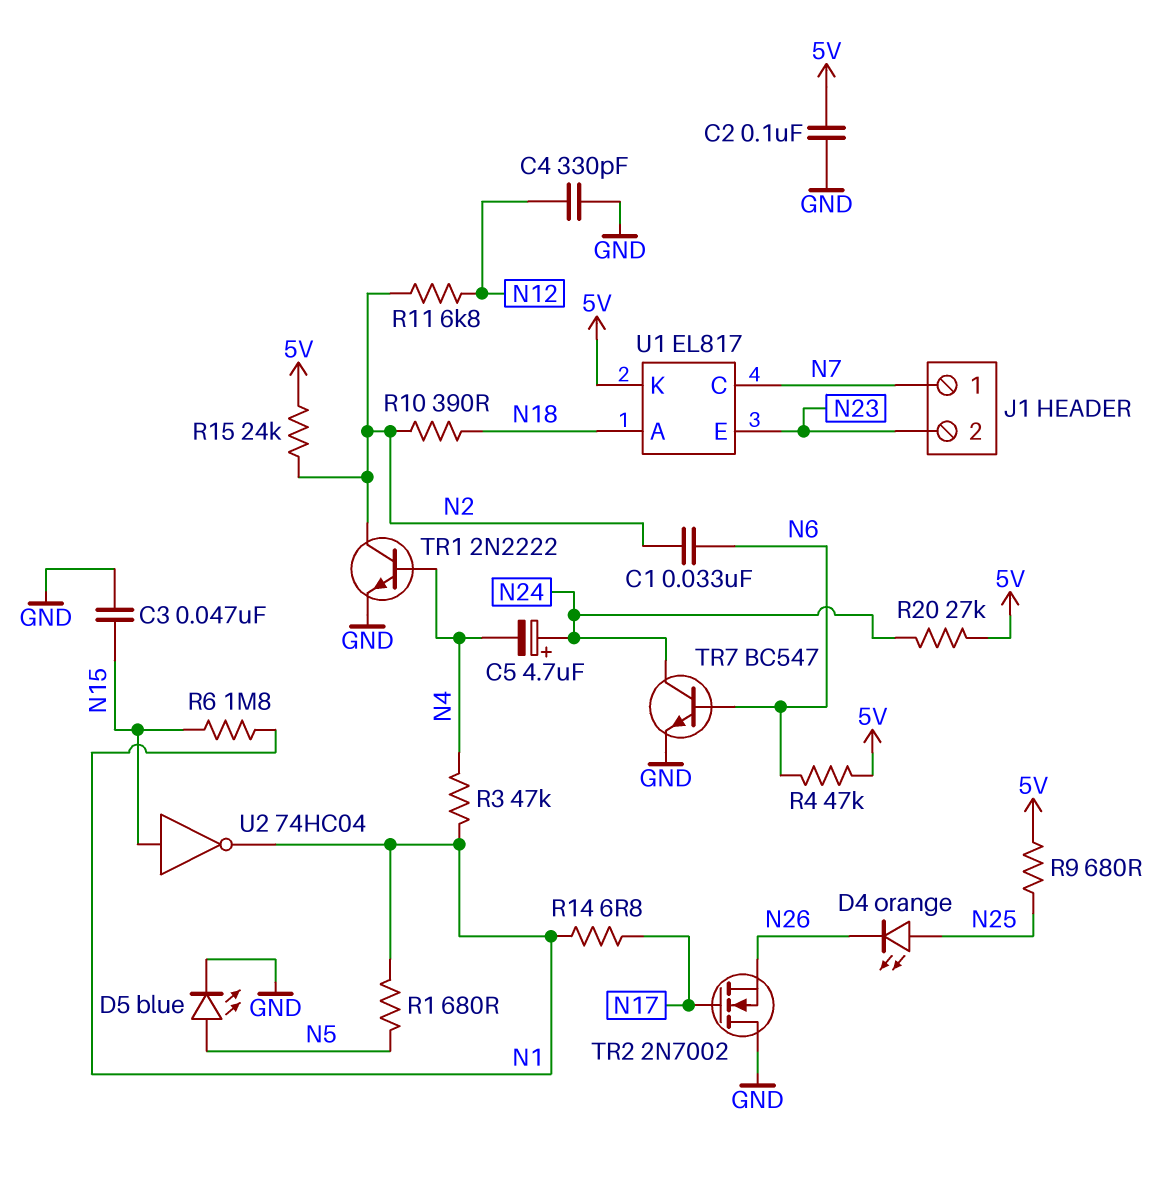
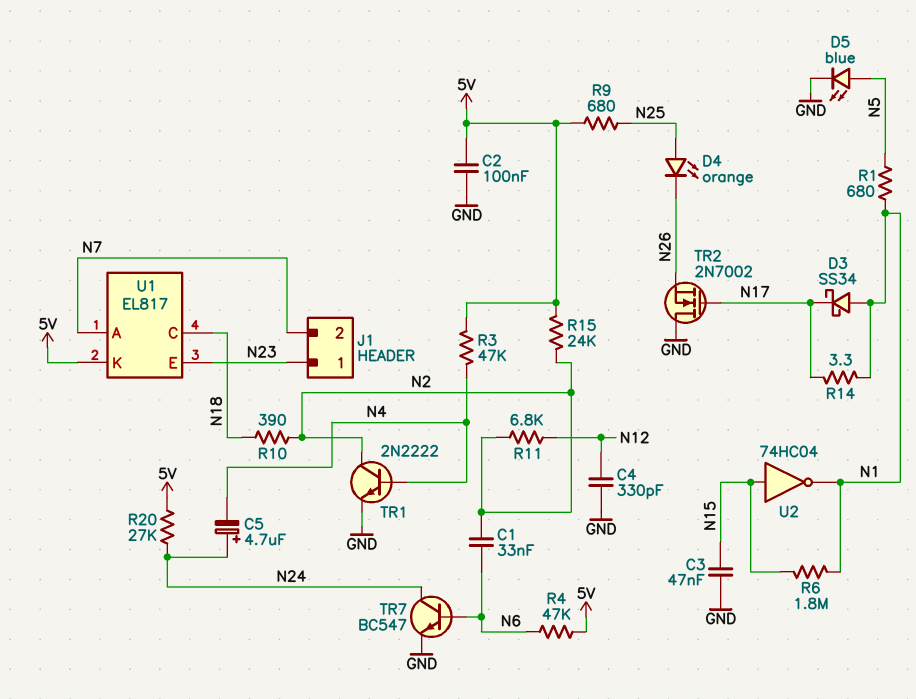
D3: none -> schottky SS34 (A N1, K N17)
J1 pin 1: N7 -> N23
J1 pin 2: N23 -> N7
R3: 47k (N1, N4) -> 47k (5V, N4)
R14: 6.8 (N1, N17) -> 3.3 (N1, N17)
U1 pin A: N18 -> N7
U1 pin C: N7 -> N18

